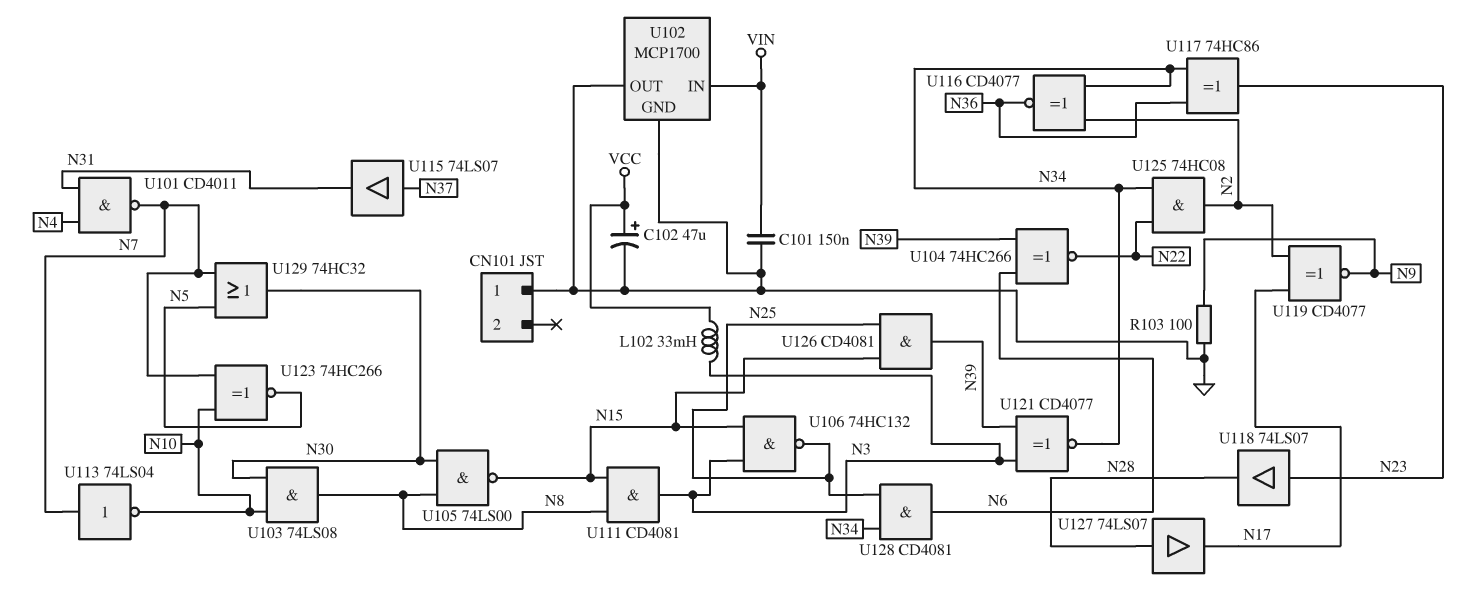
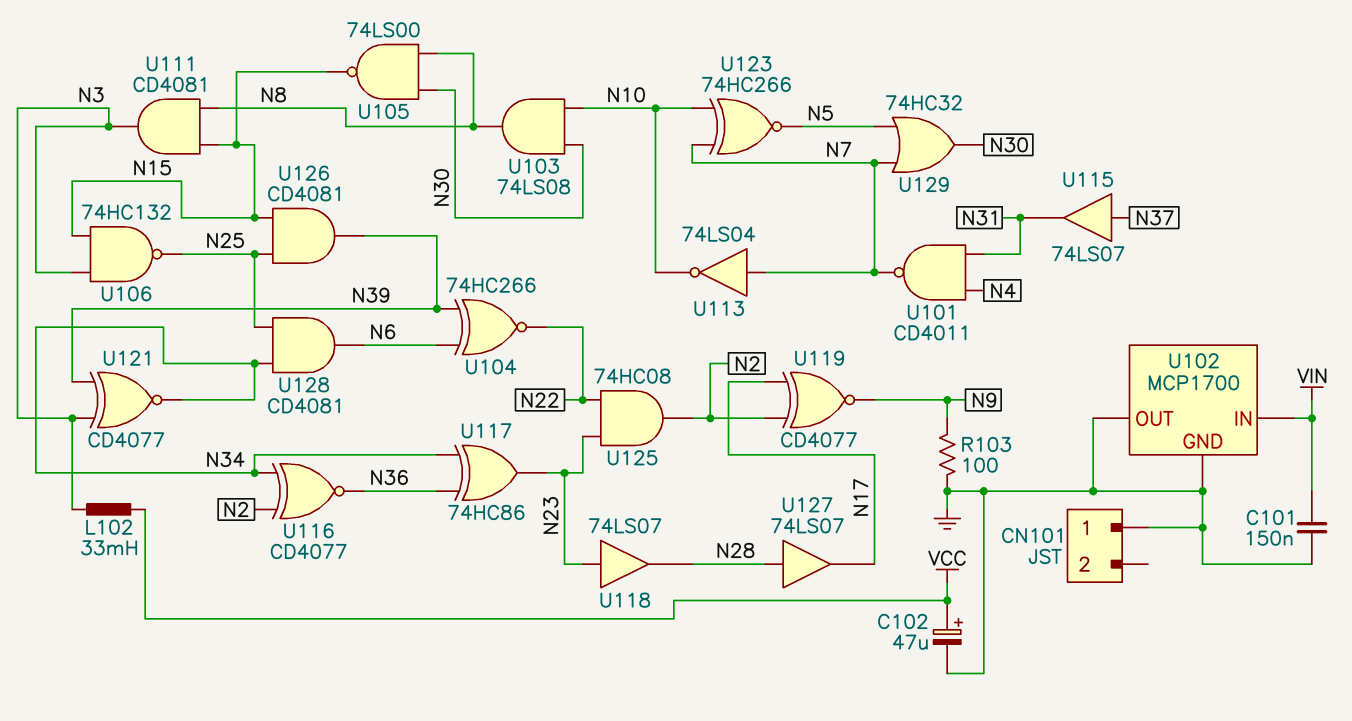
U125: AND 74HC08 (in N22, in N34, out N2) -> AND 74HC08 (in N22, in N23, out N2)

